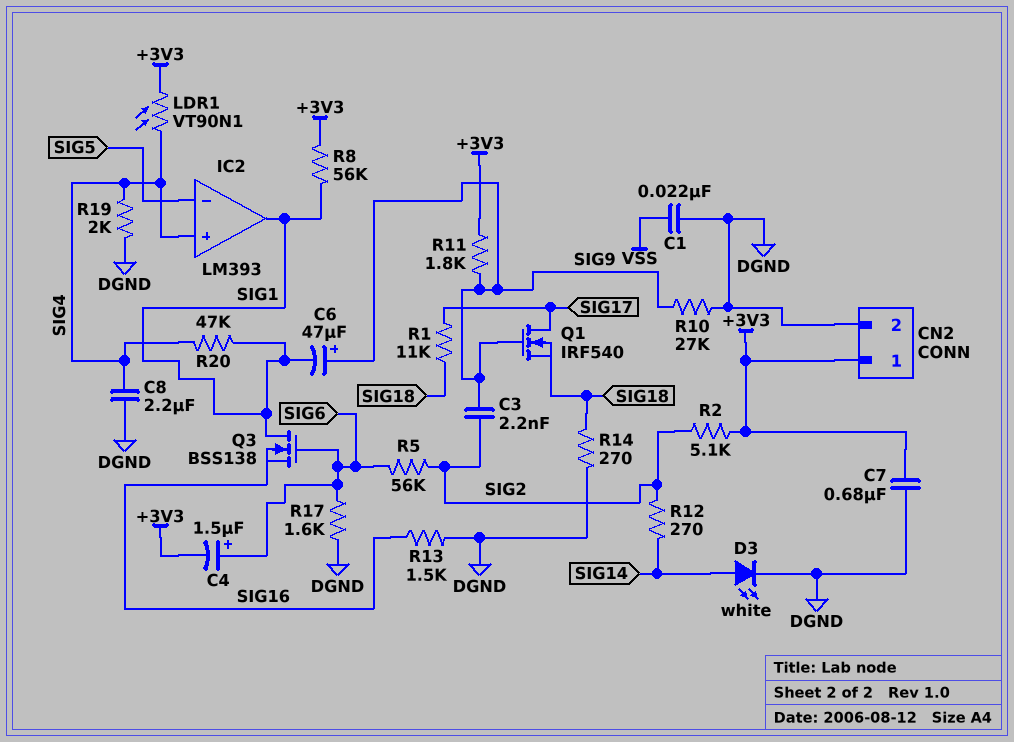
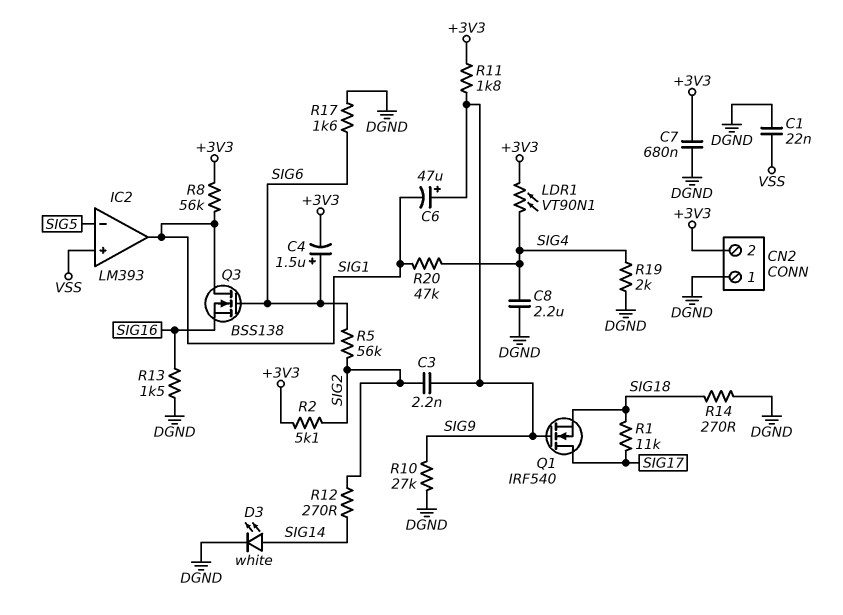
CN2 pin 1: +3V3 -> DGND
CN2 pin 2: DGND -> +3V3
IC2 pin in+: SIG4 -> VSS

